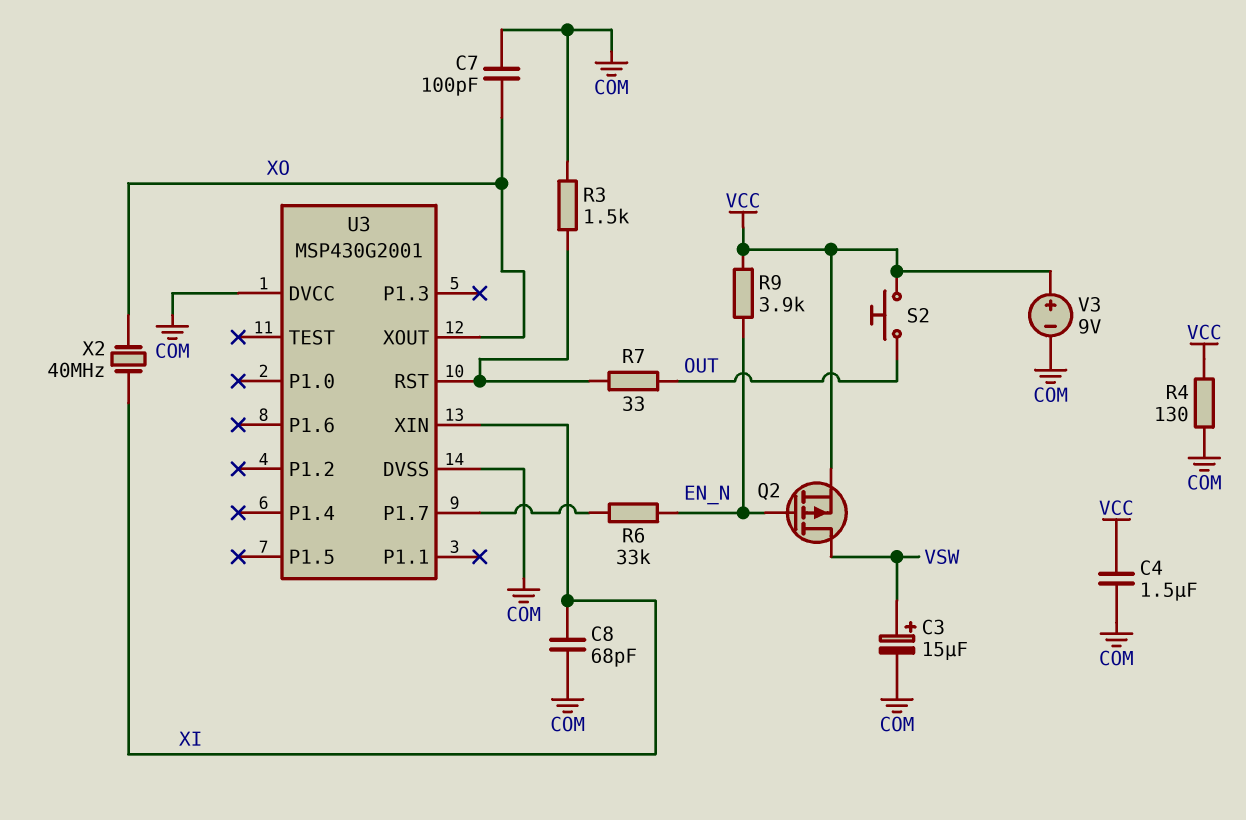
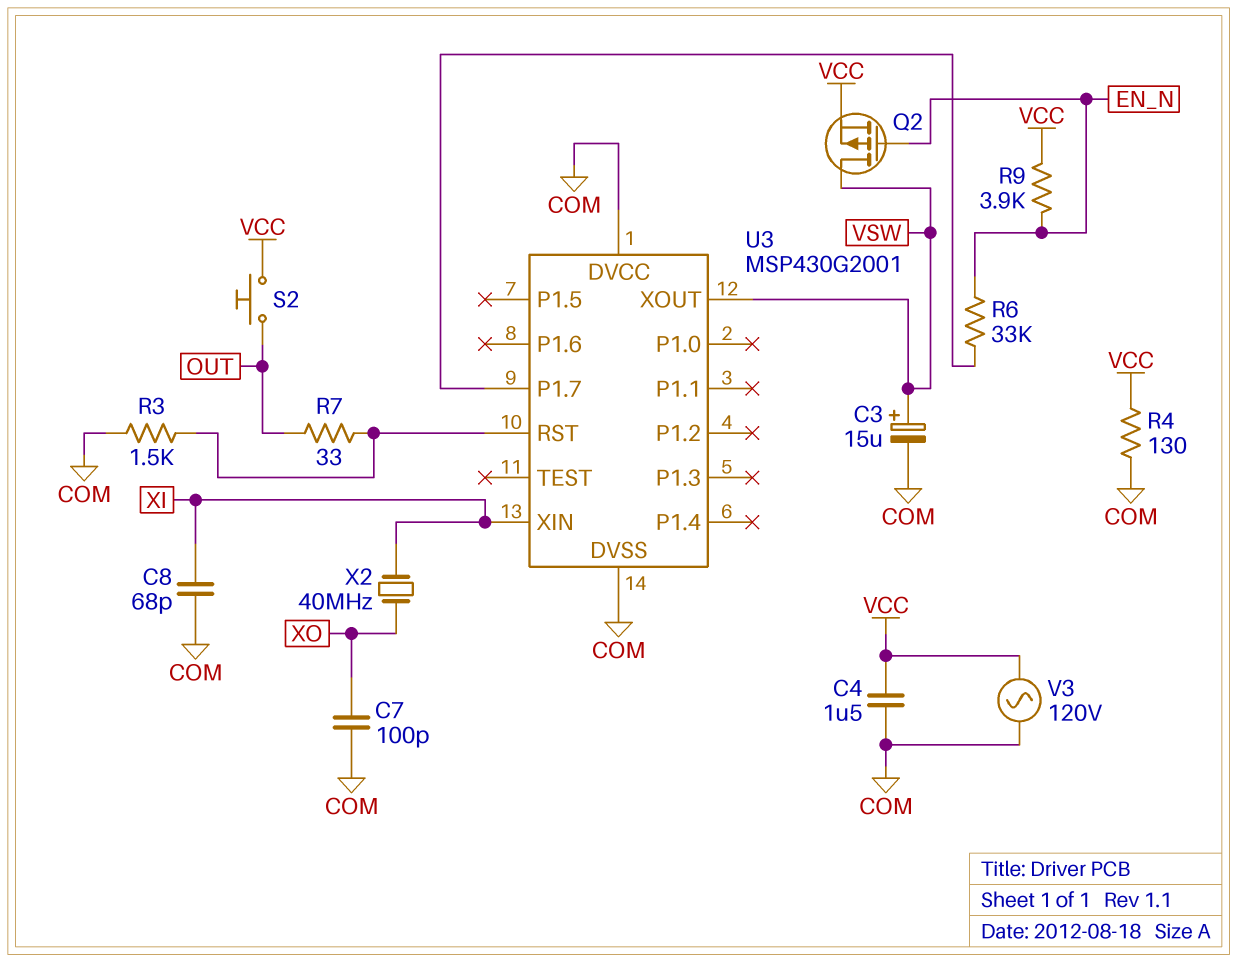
U3 pin XOUT: XO -> VSW
V3: 9V (plus VCC, minus COM) -> AC 120V (COM, VCC)

